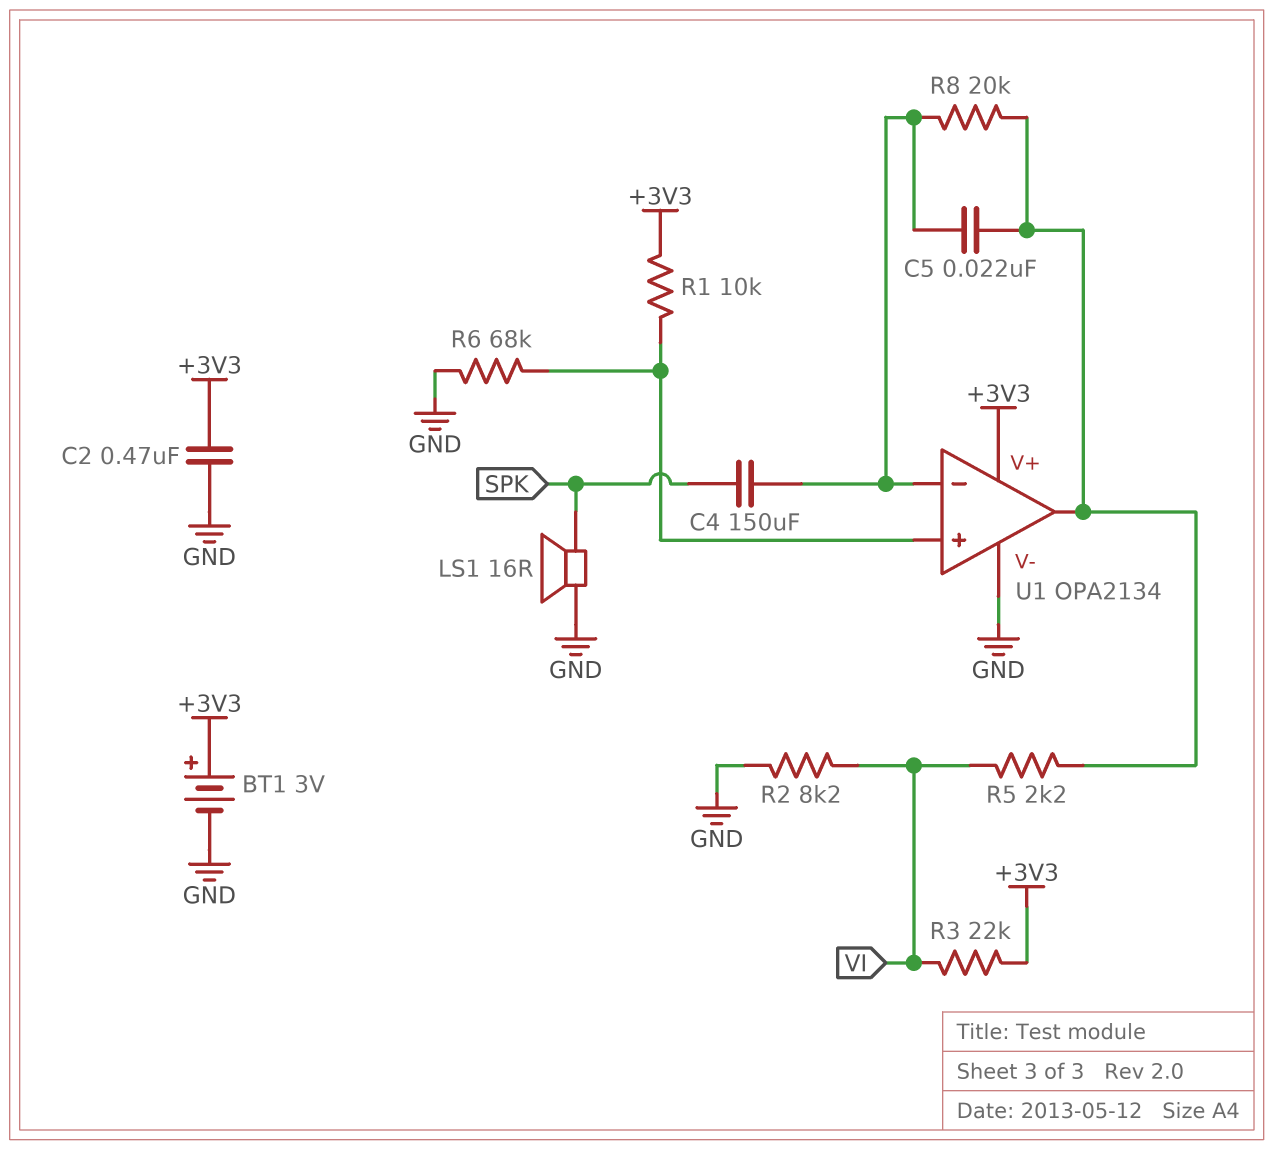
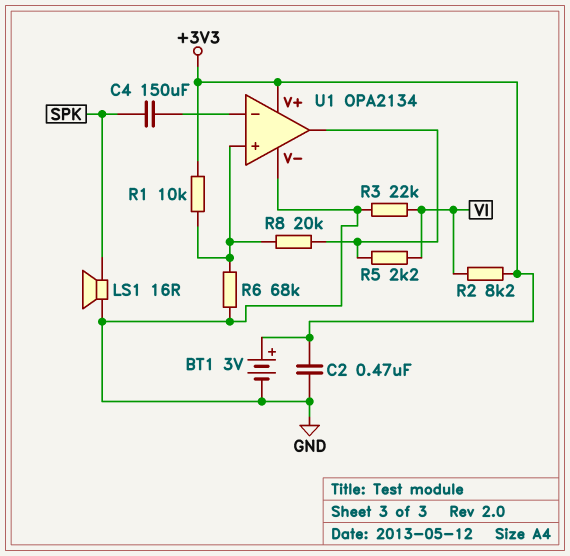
C5: 22nF (U1/in-, U1/out) -> none
R2: 8.2k (GND, VI) -> 8.2k (+3V3, VI)
R3: 22k (+3V3, VI) -> 22k (GND, VI)
R8: 20k (U1/in-, U1/out) -> 20k (U1/in+, U1/out)

